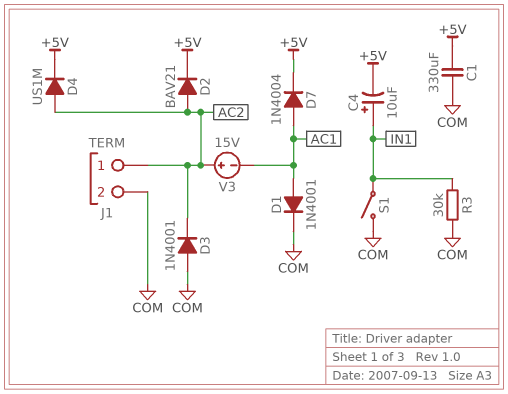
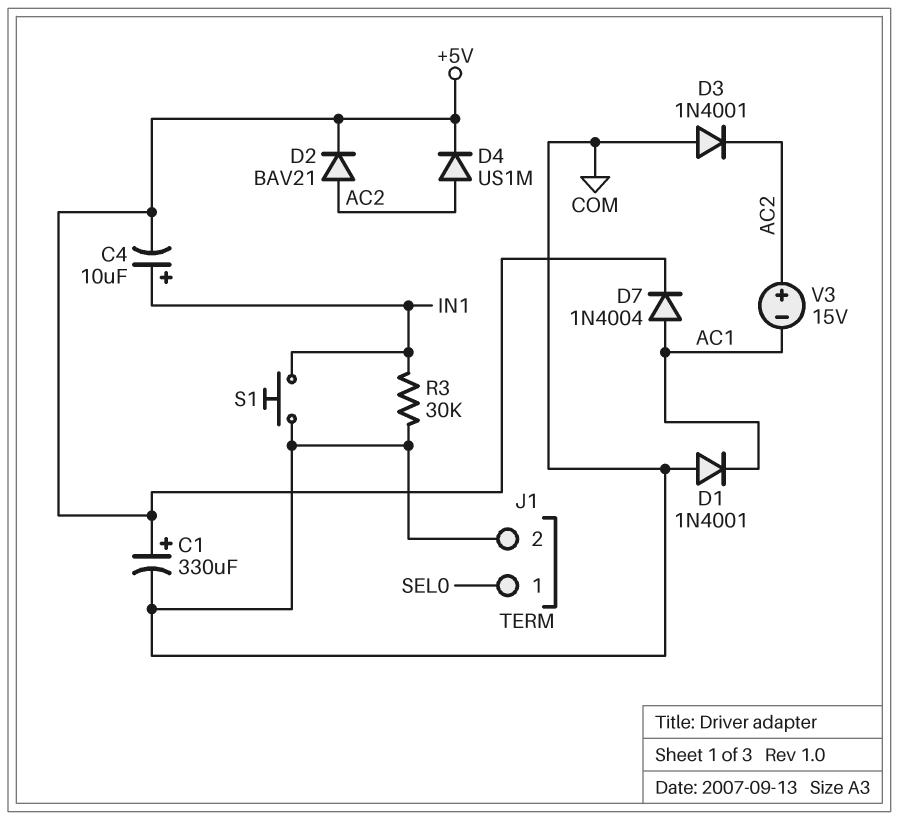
C1: 330uF (+5V, COM) -> 330uF (plus +5V, minus COM)
D1: diode 1N4001 (A AC1, K COM) -> diode 1N4001 (A COM, K AC1)
J1 pin 1: AC2 -> SEL0
S1: switch (COM, IN1) -> button (COM, IN1)

